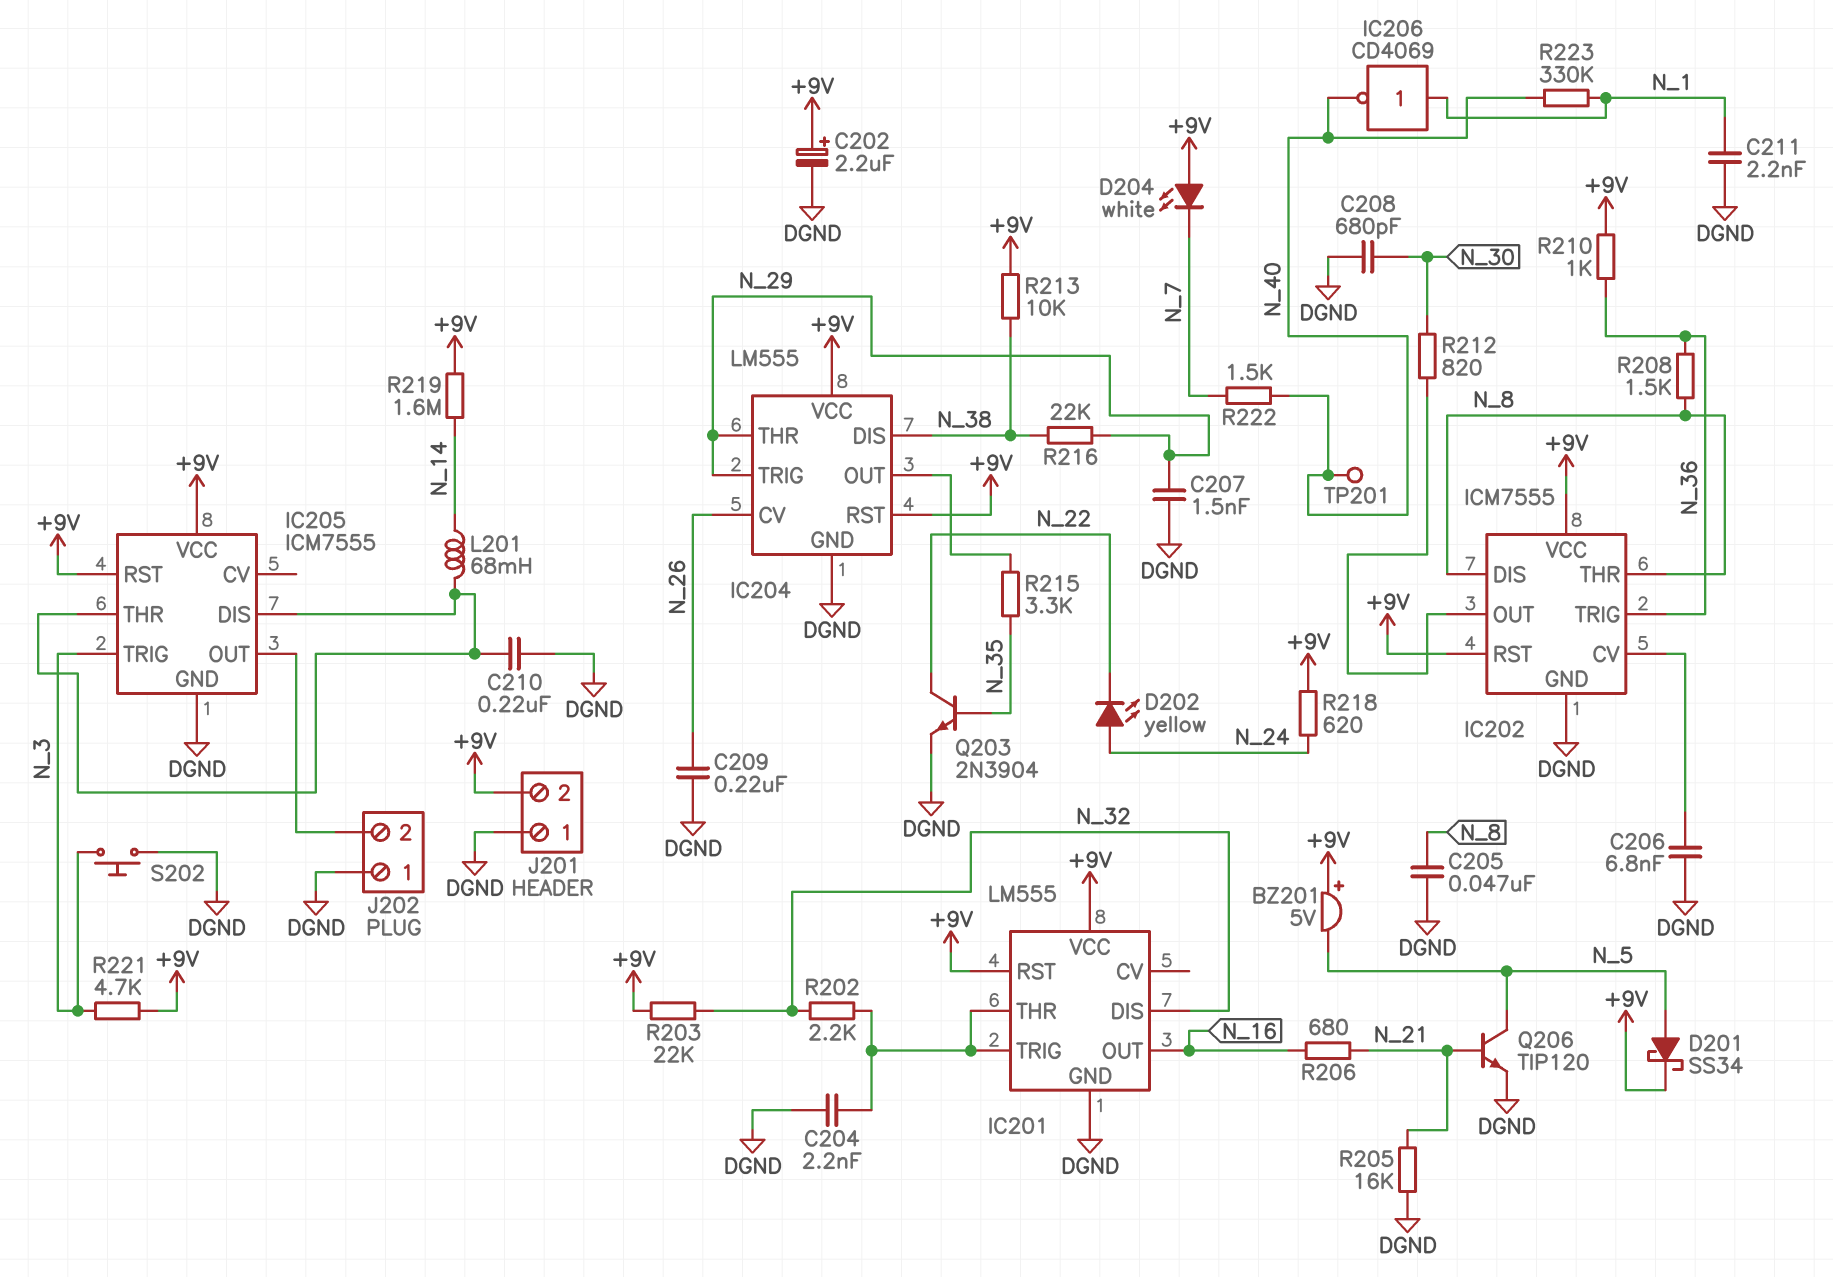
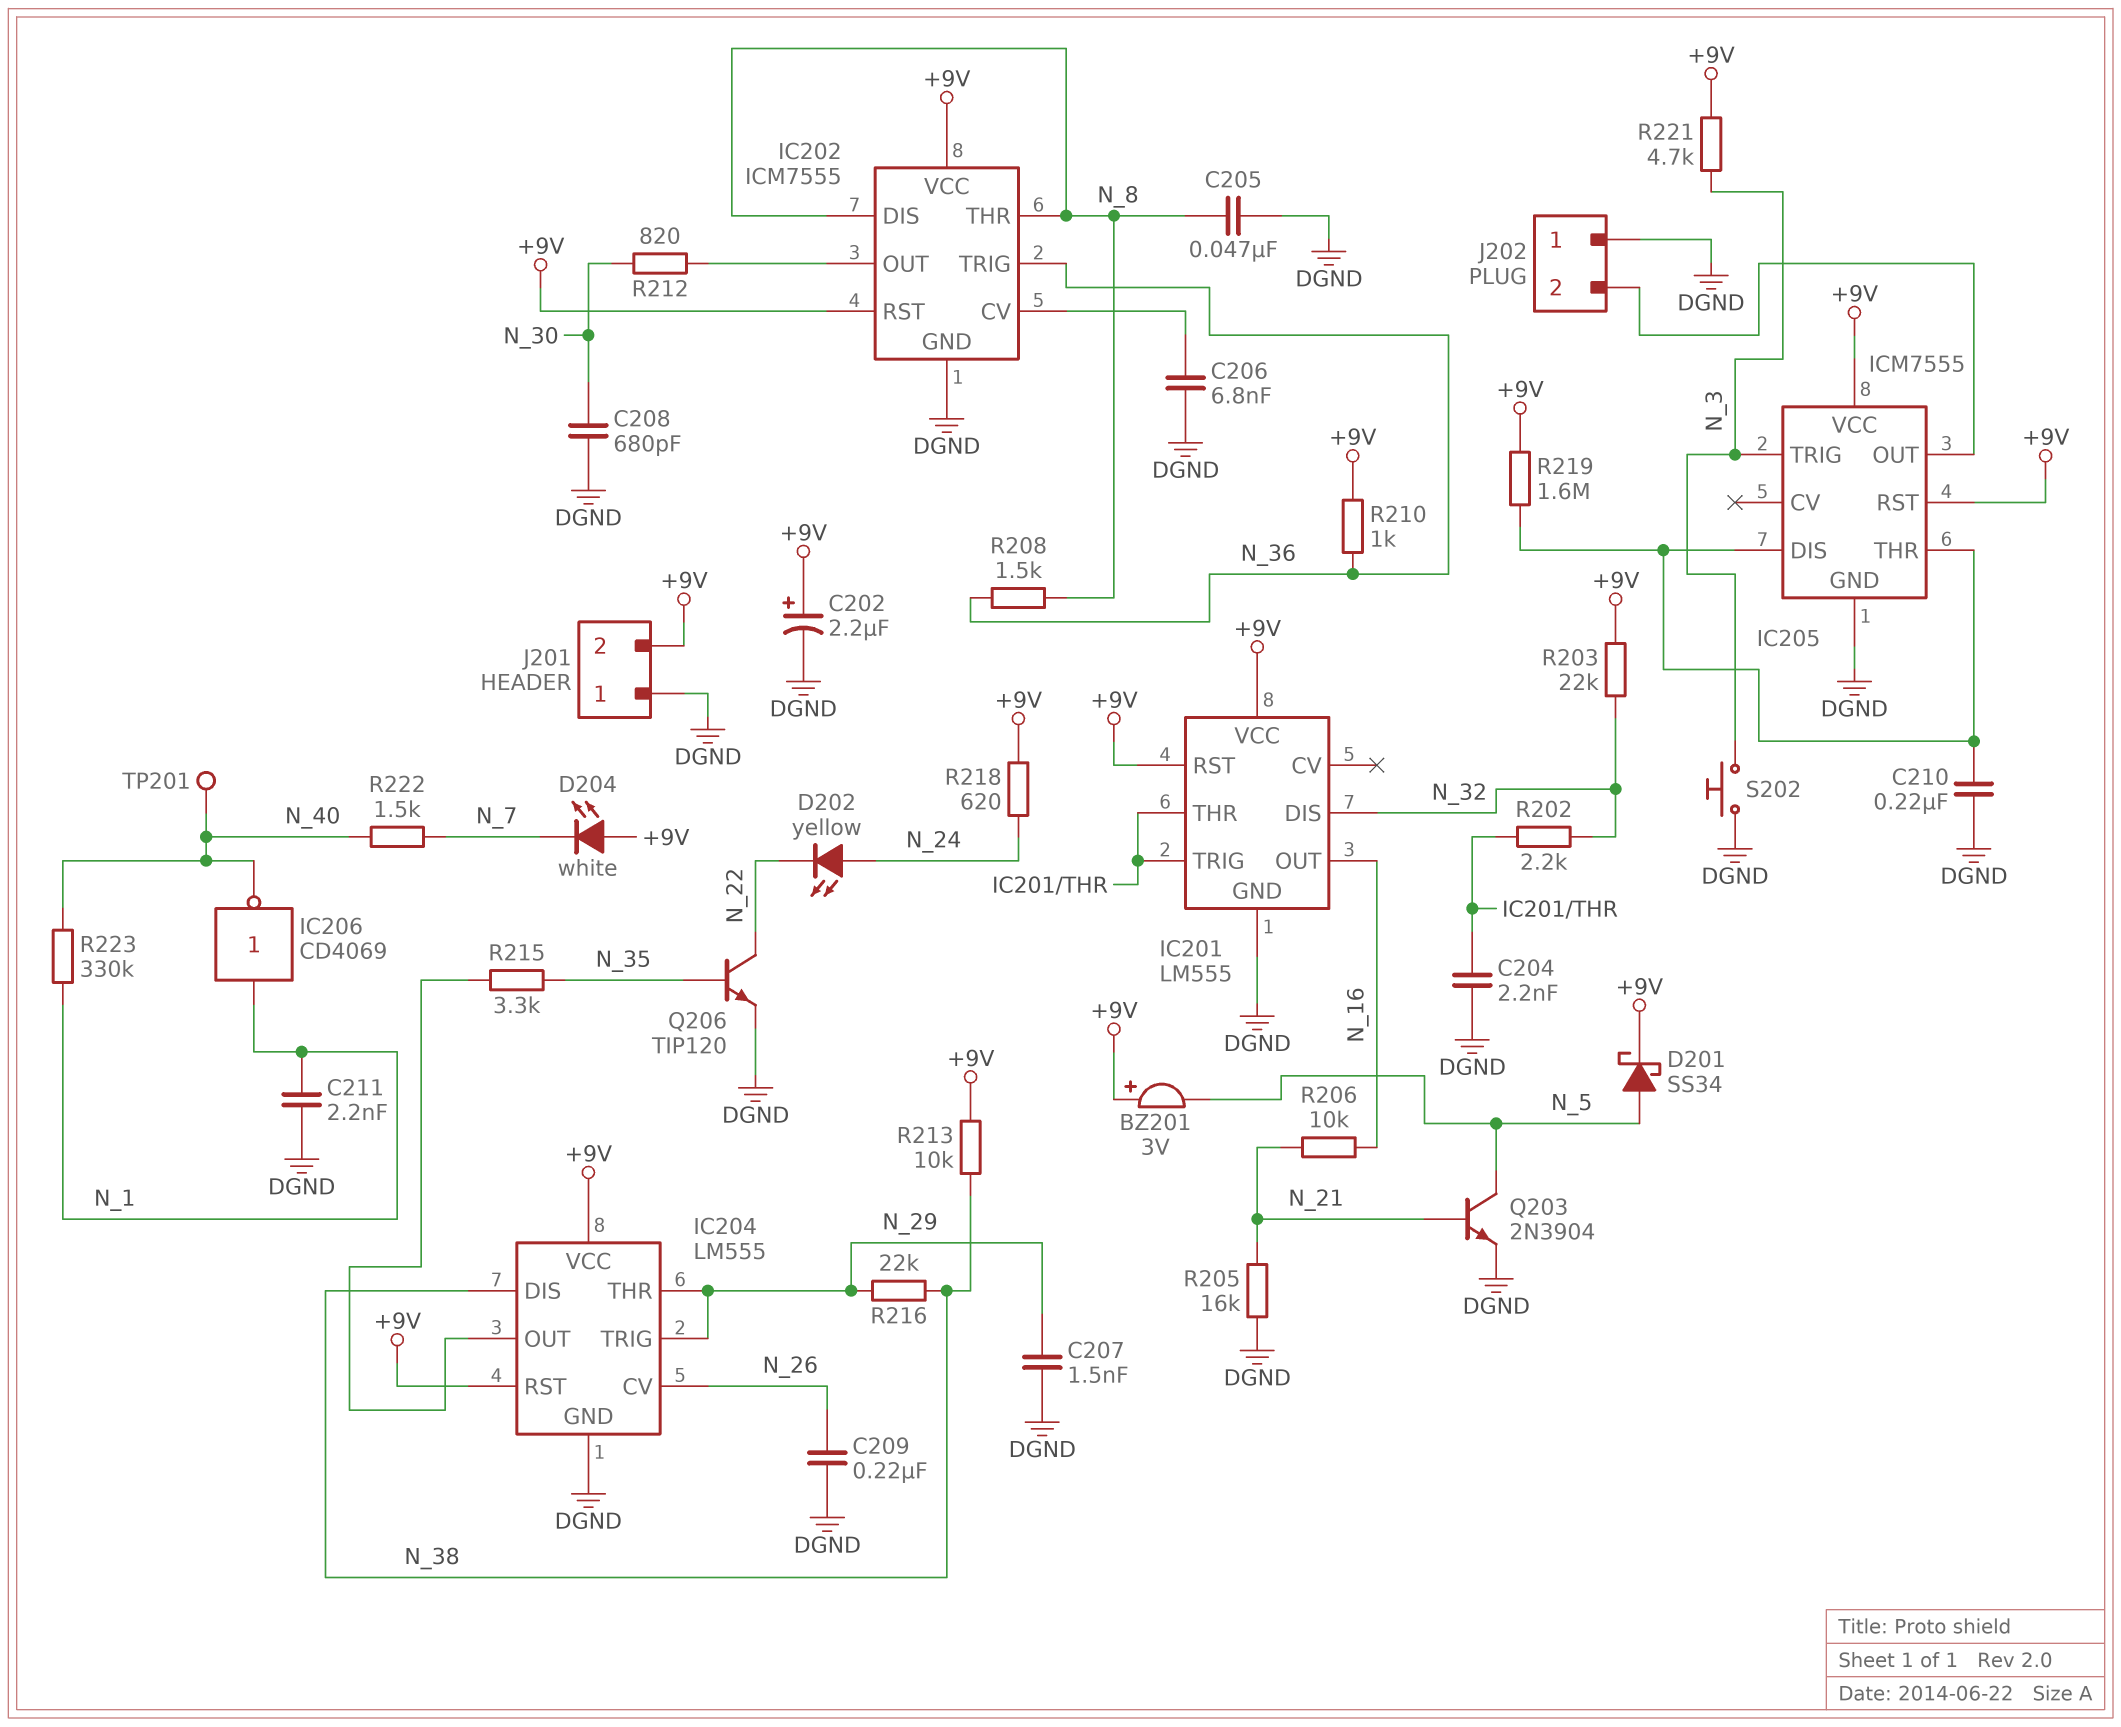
BZ201: buzzer 5V (plus +9V, minus N_5) -> buzzer 3V (plus +9V, minus N_5)
L201: 68mH (IC205/DIS, N_14) -> none
Q203: NPN 2N3904 (B N_35, C N_22, E DGND) -> NPN 2N3904 (B N_21, C N_5, E DGND)
Q206: NPN TIP120 (B N_21, C N_5, E DGND) -> NPN TIP120 (B N_35, C N_22, E DGND)
R206: 680 (N_16, N_21) -> 10k (N_16, N_21)
R219: 1.6M (+9V, N_14) -> 1.6M (+9V, IC205/DIS)

